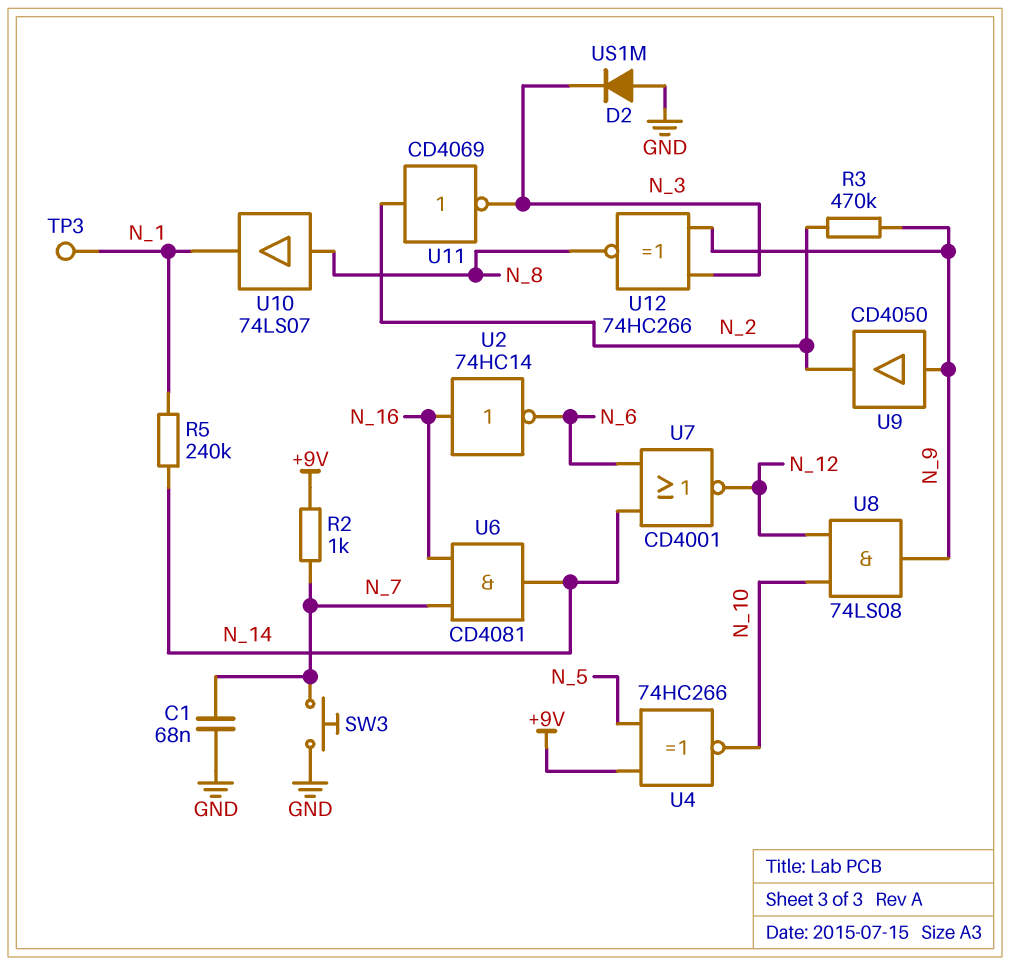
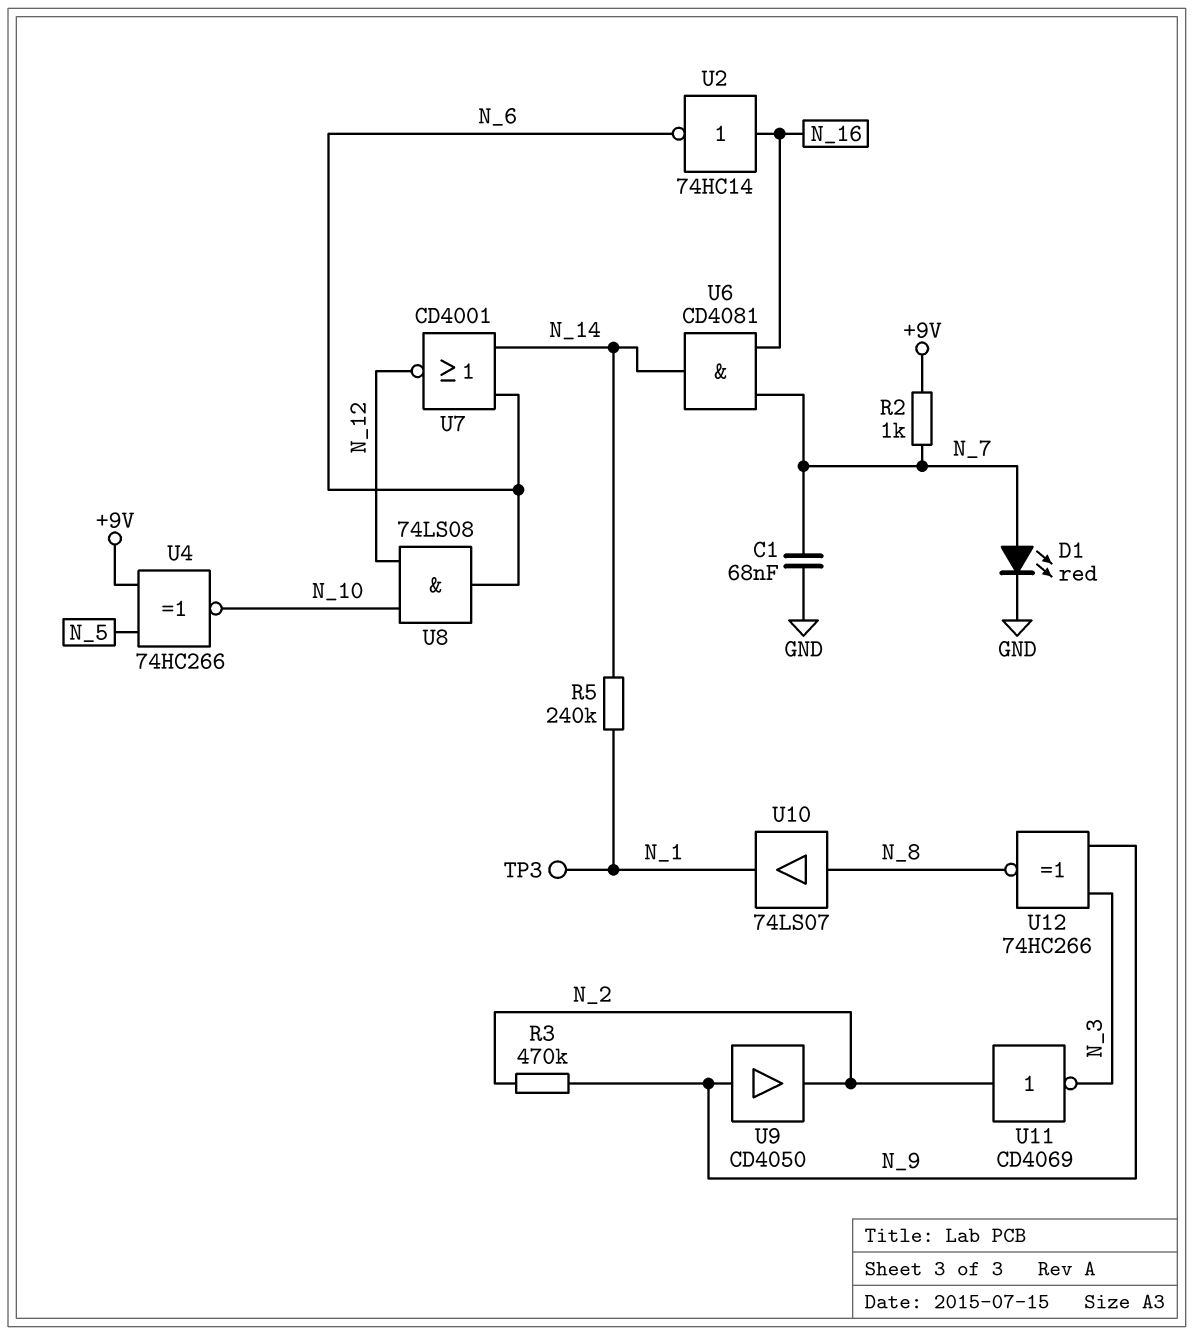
D1: none -> LED red (A N_7, K GND)
D2: diode US1M (A GND, K N_3) -> none
SW3: button (GND, N_7) -> none
U8: AND 74LS08 (in N_10, in N_12, out N_9) -> AND 74LS08 (in N_10, in N_12, out N_6)

